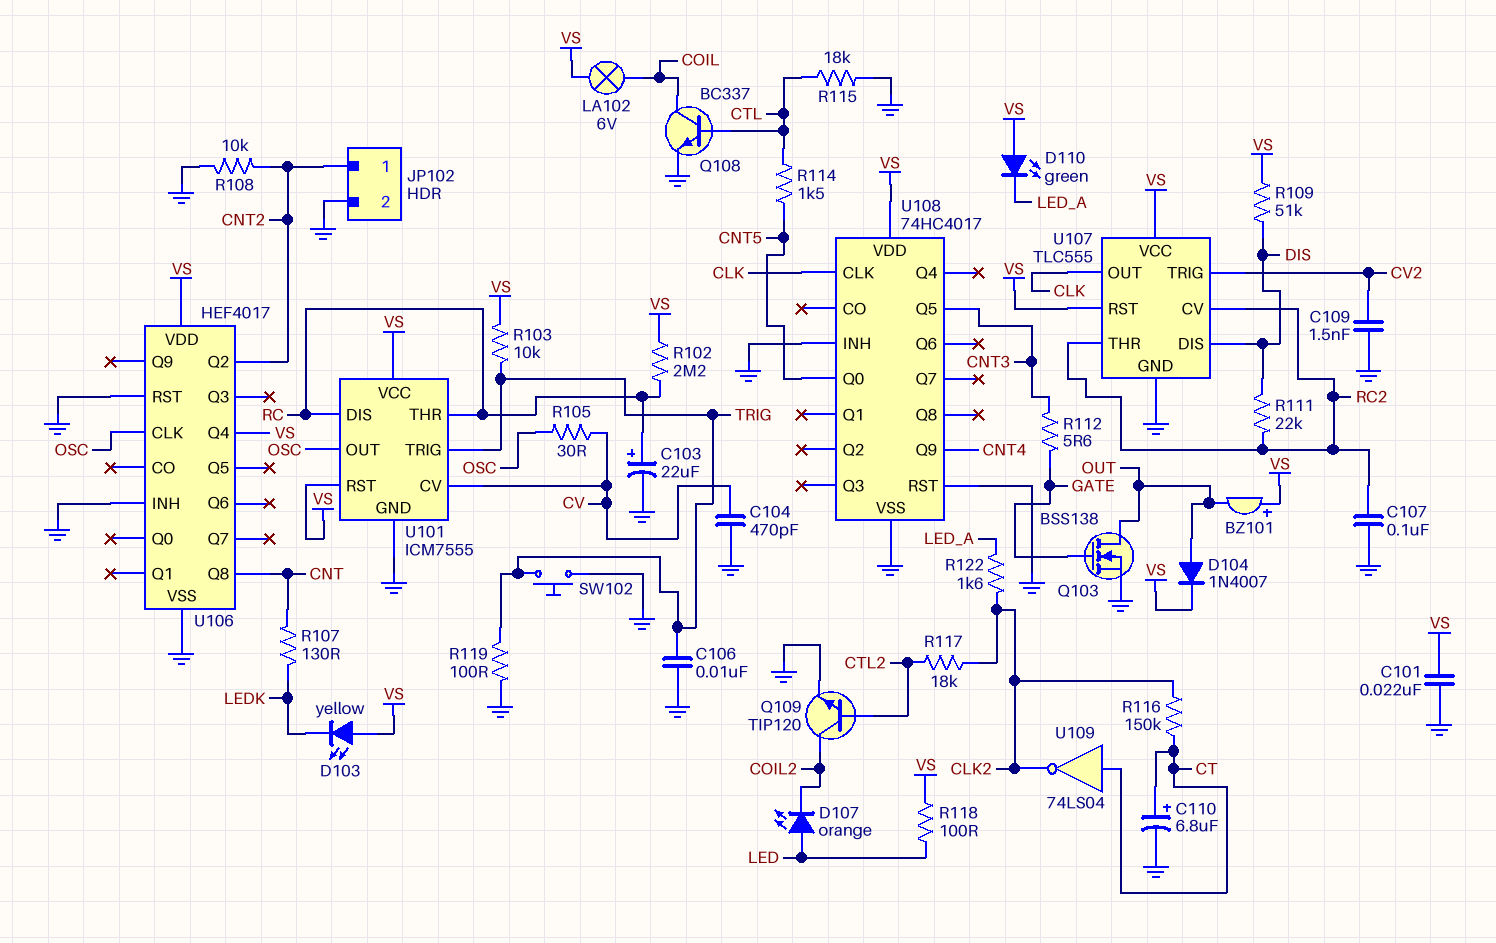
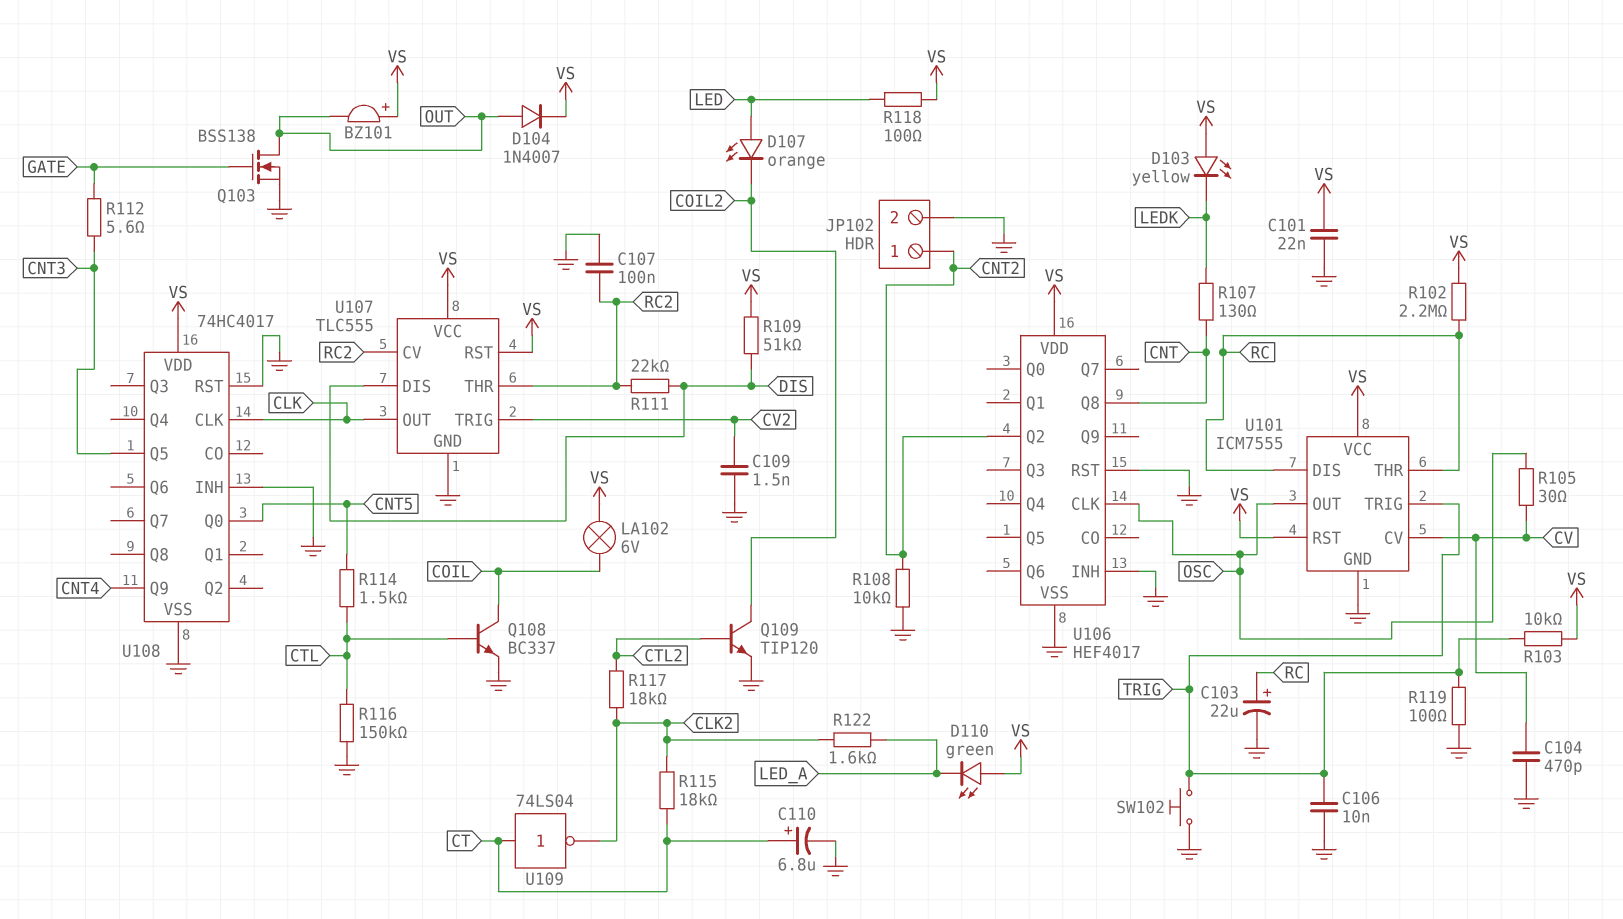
R115: 18k (CTL, GND) -> 18k (CLK2, CT)
R116: 150k (CLK2, CT) -> 150k (CTL, GND)
U106 pin Q4: VS -> none

